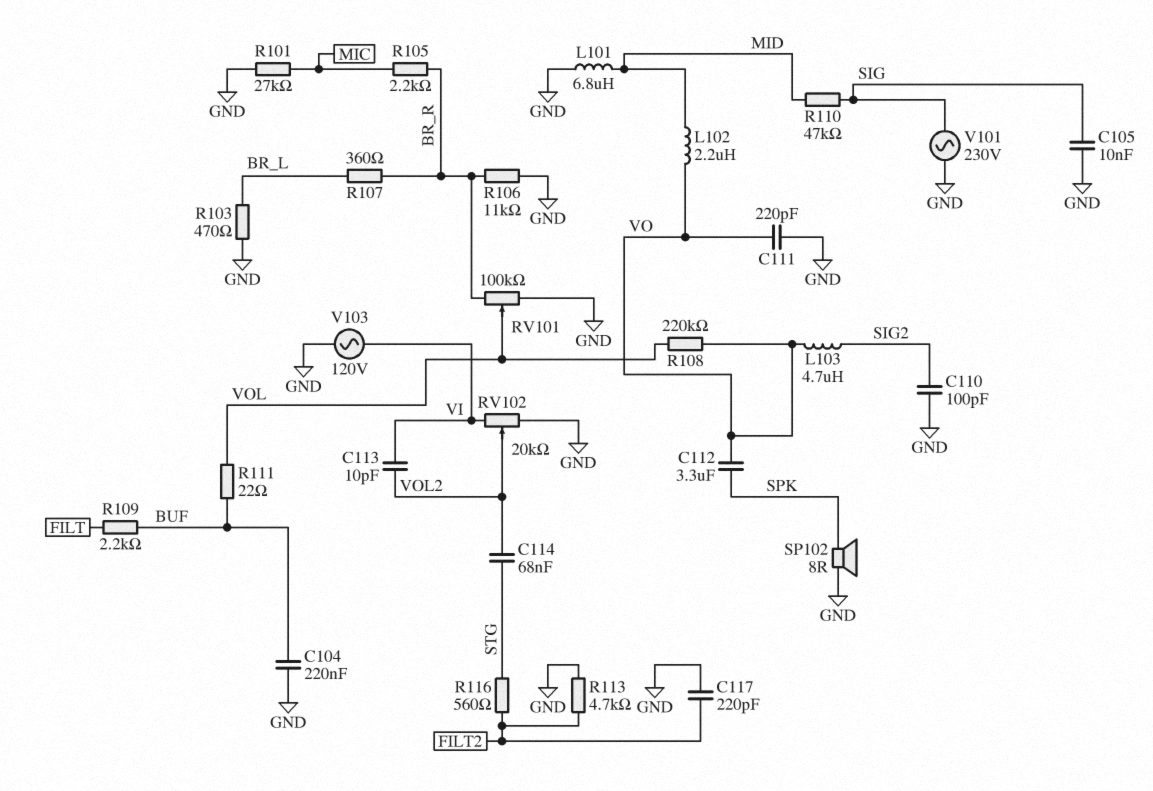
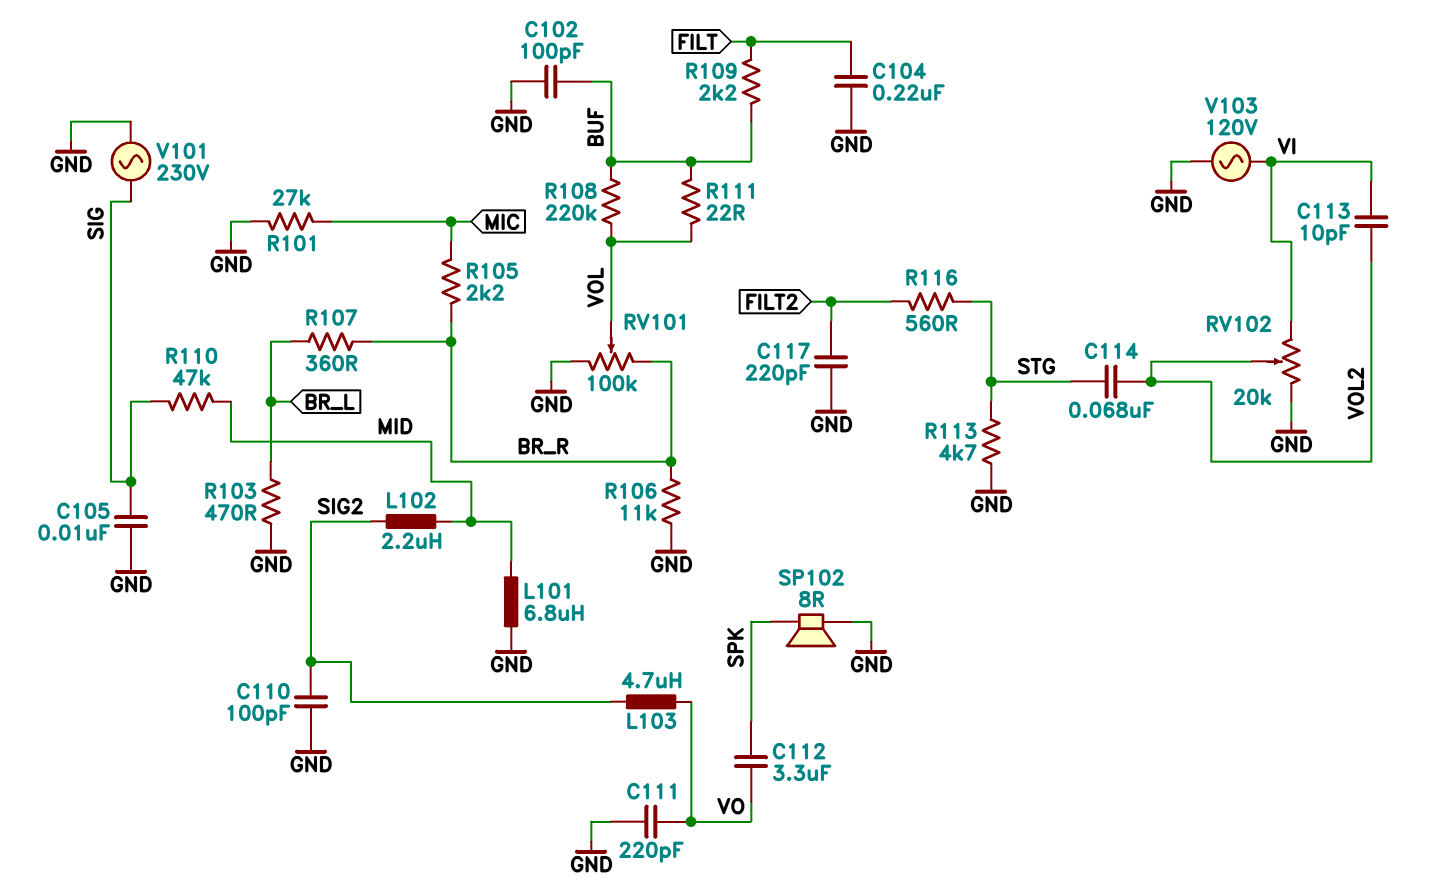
C102: none -> 100pF (BUF, GND)
C104: 220nF (BUF, GND) -> 220nF (FILT, GND)
L102: 2.2uH (MID, VO) -> 2.2uH (MID, SIG2)
R108: 220k (VO, VOL) -> 220k (BUF, VOL)
R113: 4.7k (FILT2, GND) -> 4.7k (GND, STG)

